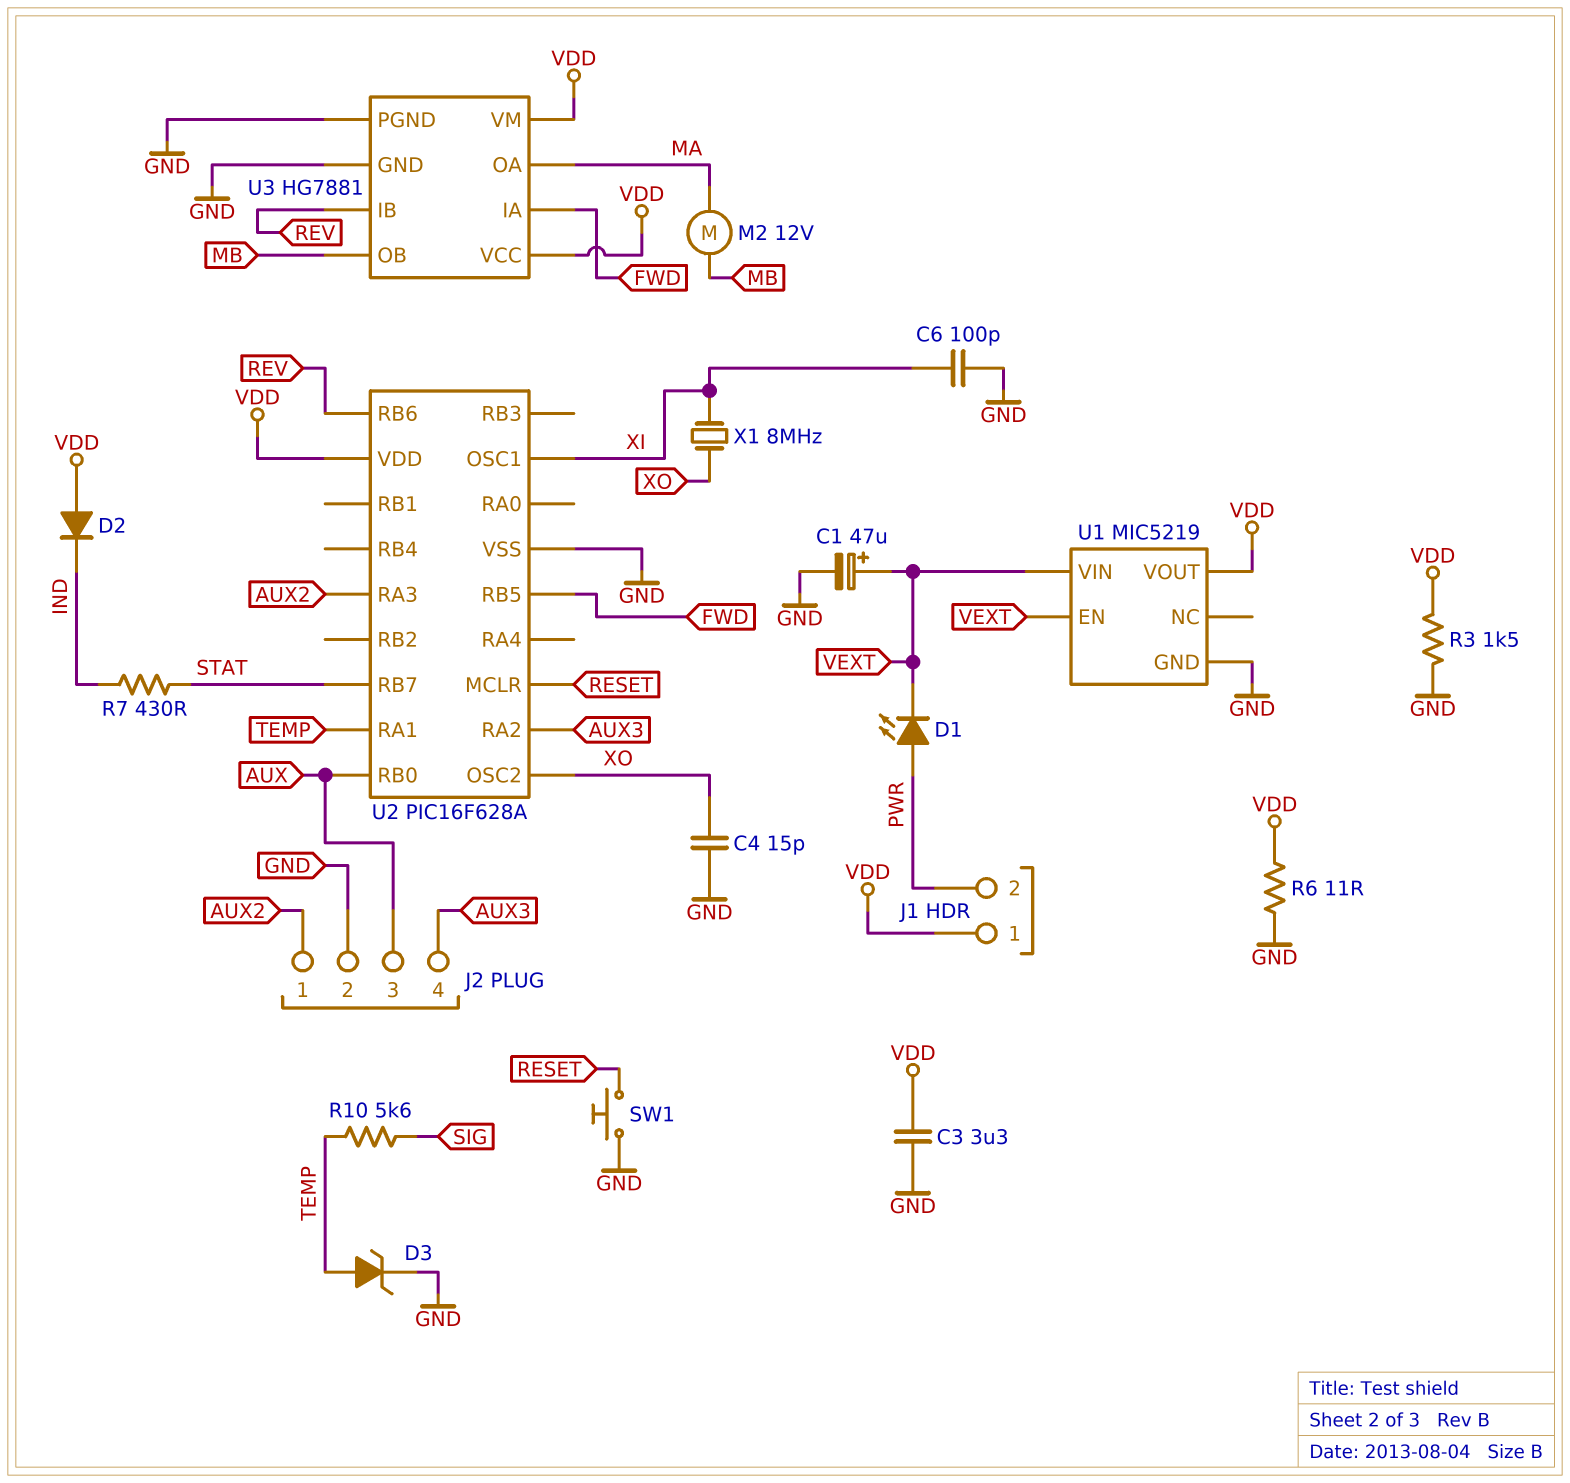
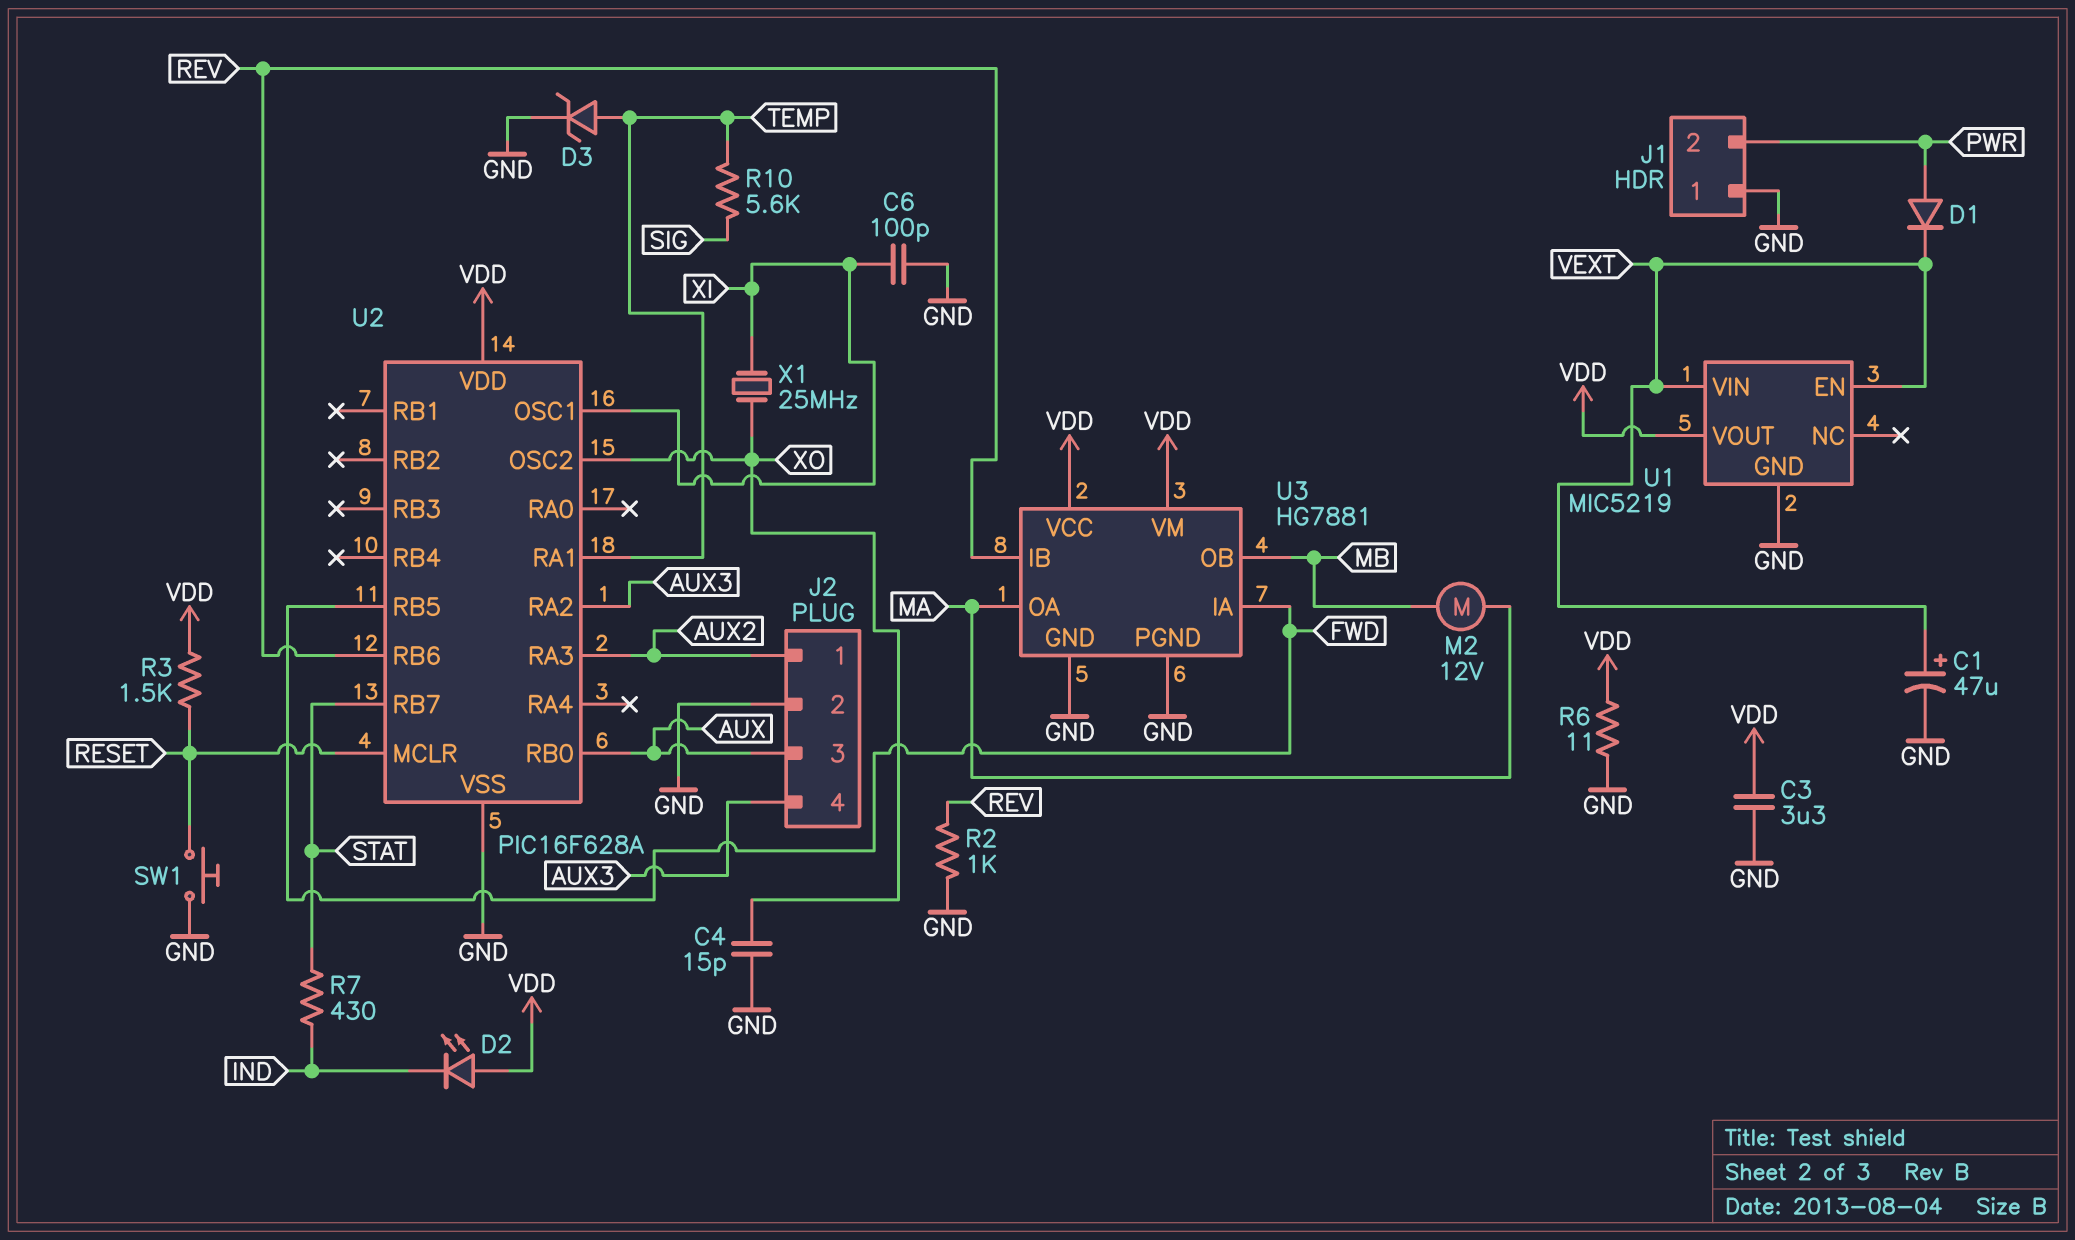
D1: LED (A PWR, K VEXT) -> diode (A PWR, K VEXT)
D2: diode (A VDD, K IND) -> LED (A VDD, K IND)
J1 pin 1: VDD -> GND
R2: none -> 1k (GND, REV)
R3: 1.5k (GND, VDD) -> 1.5k (RESET, VDD)
X1: 8MHz (XI, XO) -> 25MHz (XI, XO)

